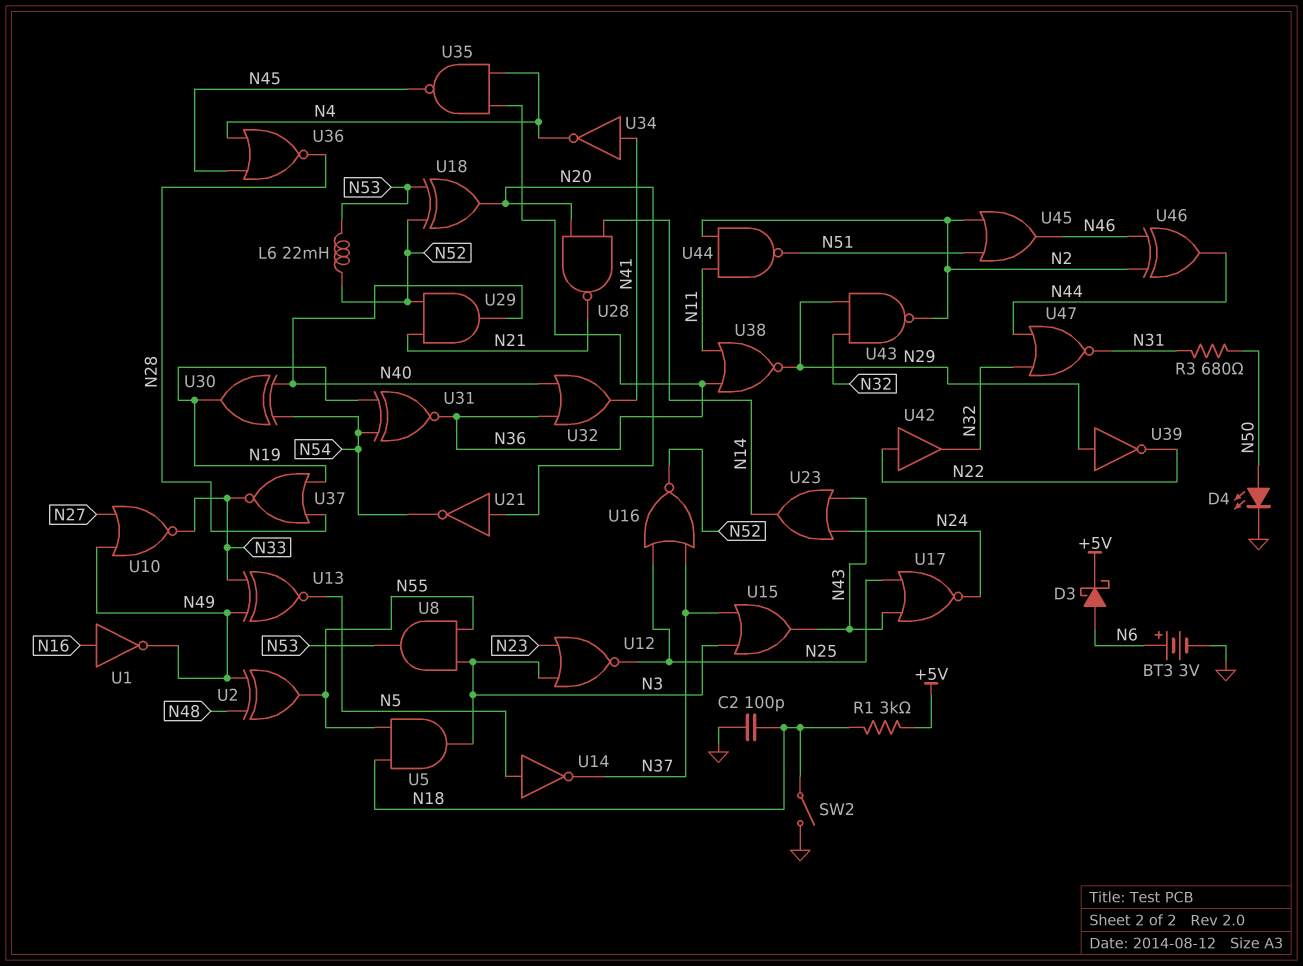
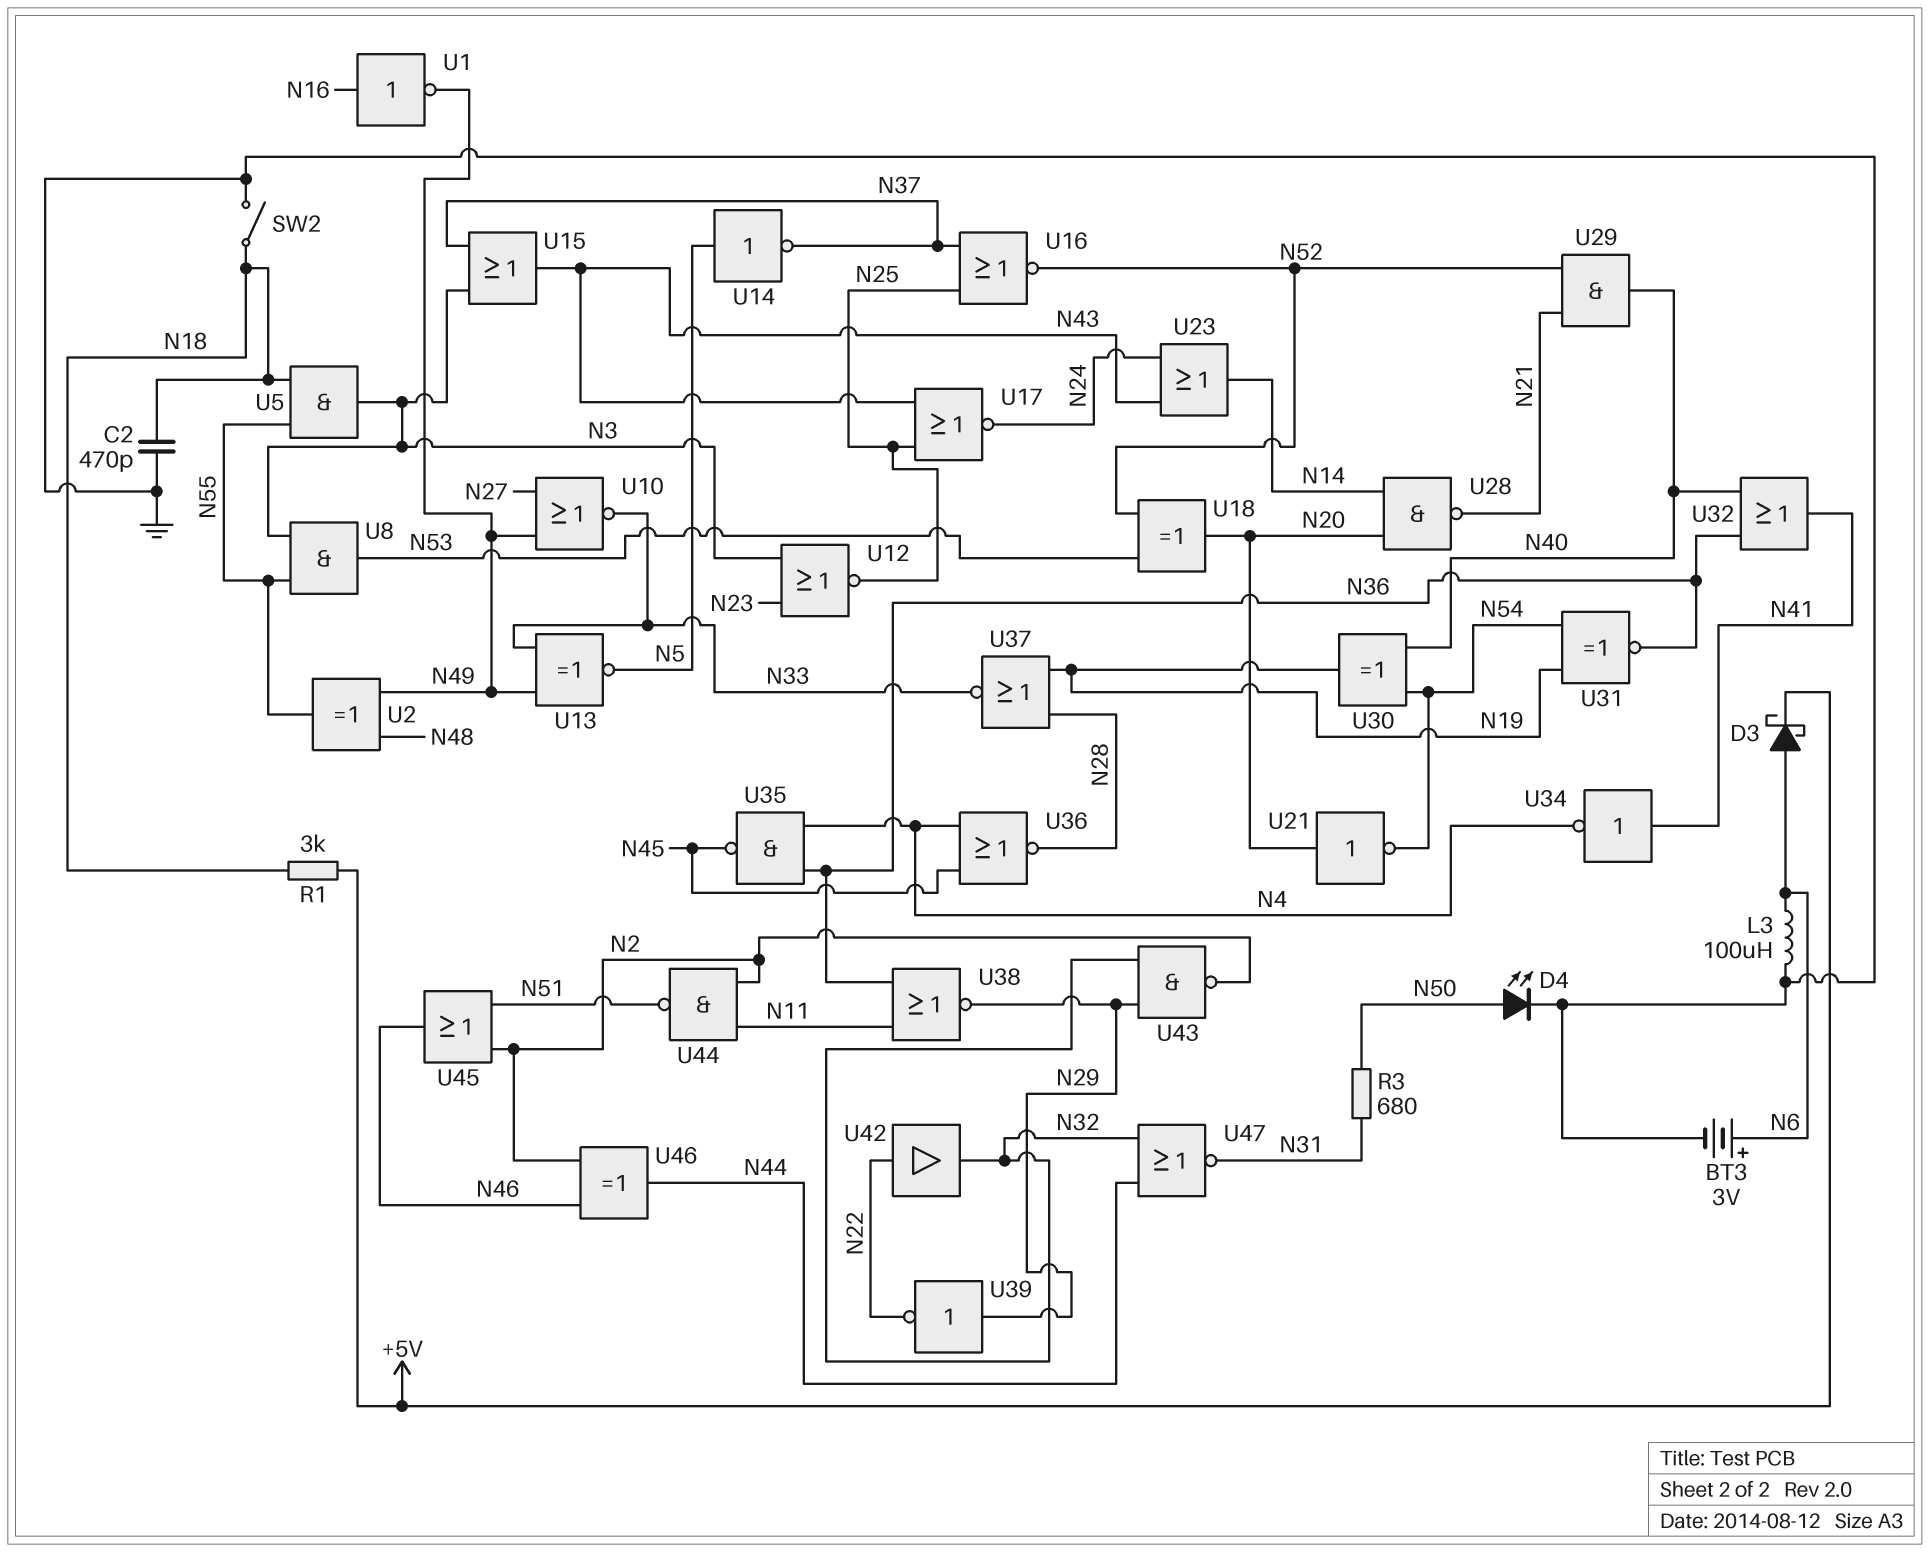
C2: 100pF (GND, N18) -> 470pF (GND, N18)
L3: none -> 100uH (GND, N6)
L6: 22mH (N52, N53) -> none

